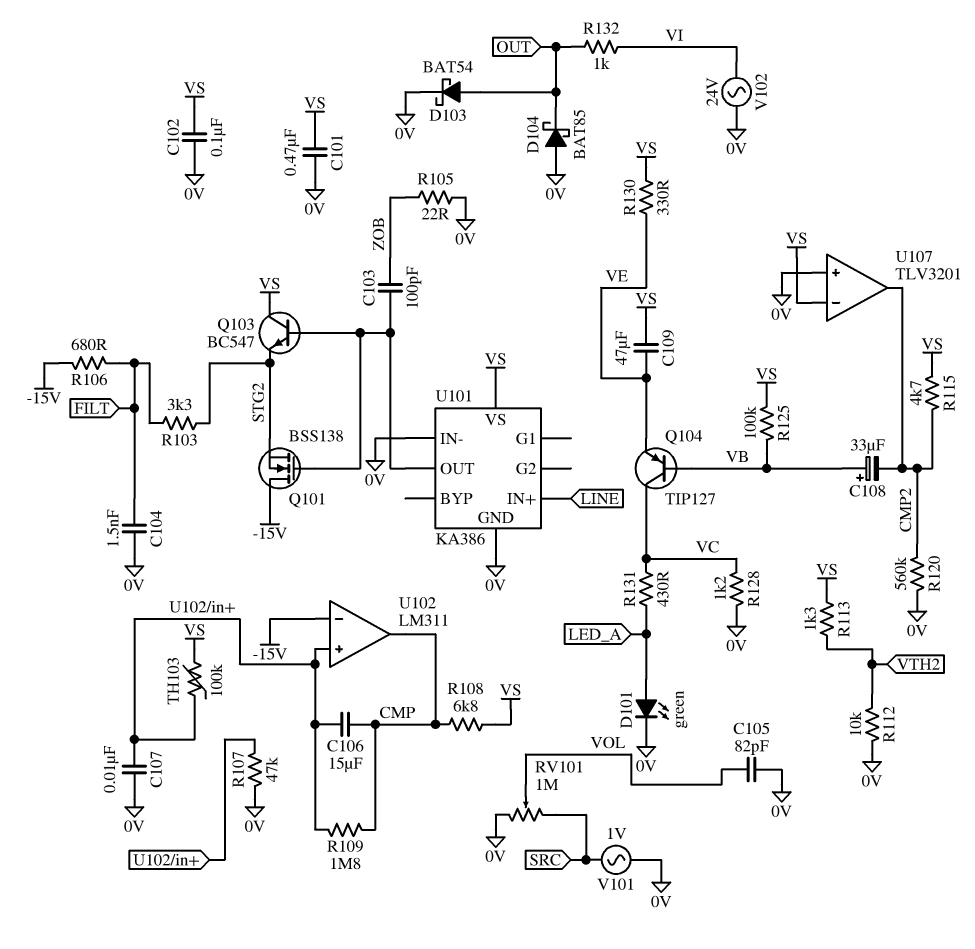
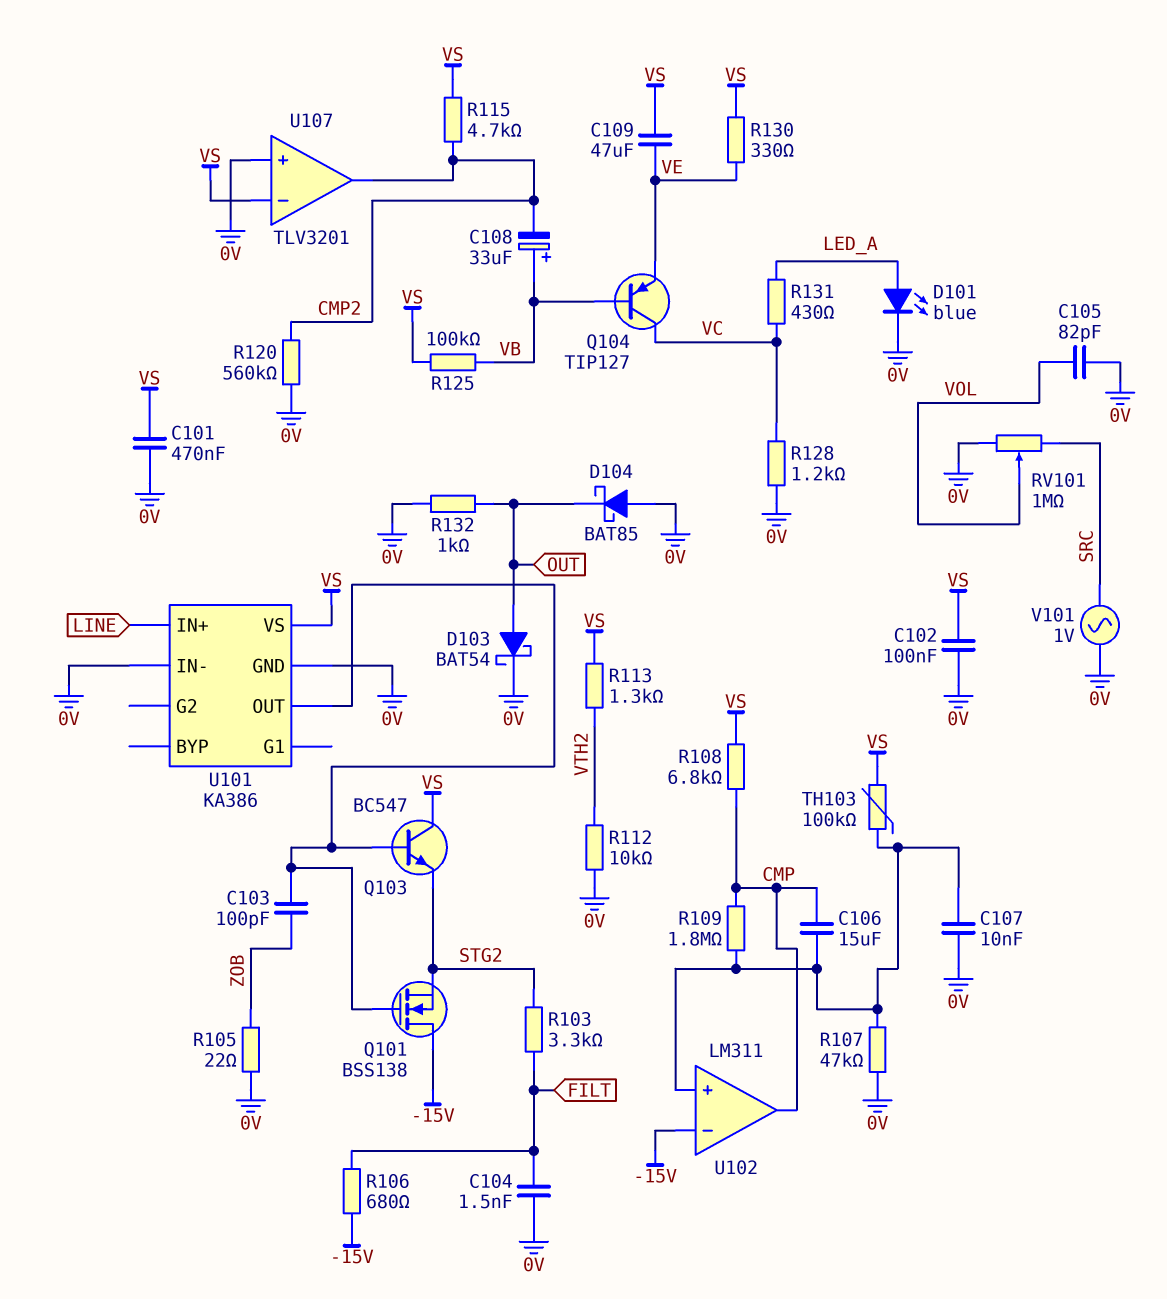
D101: LED green (A LED_A, K 0V) -> LED blue (A LED_A, K 0V)
R132: 1k (OUT, VI) -> 1k (0V, OUT)
V102: AC 24V (0V, VI) -> none

